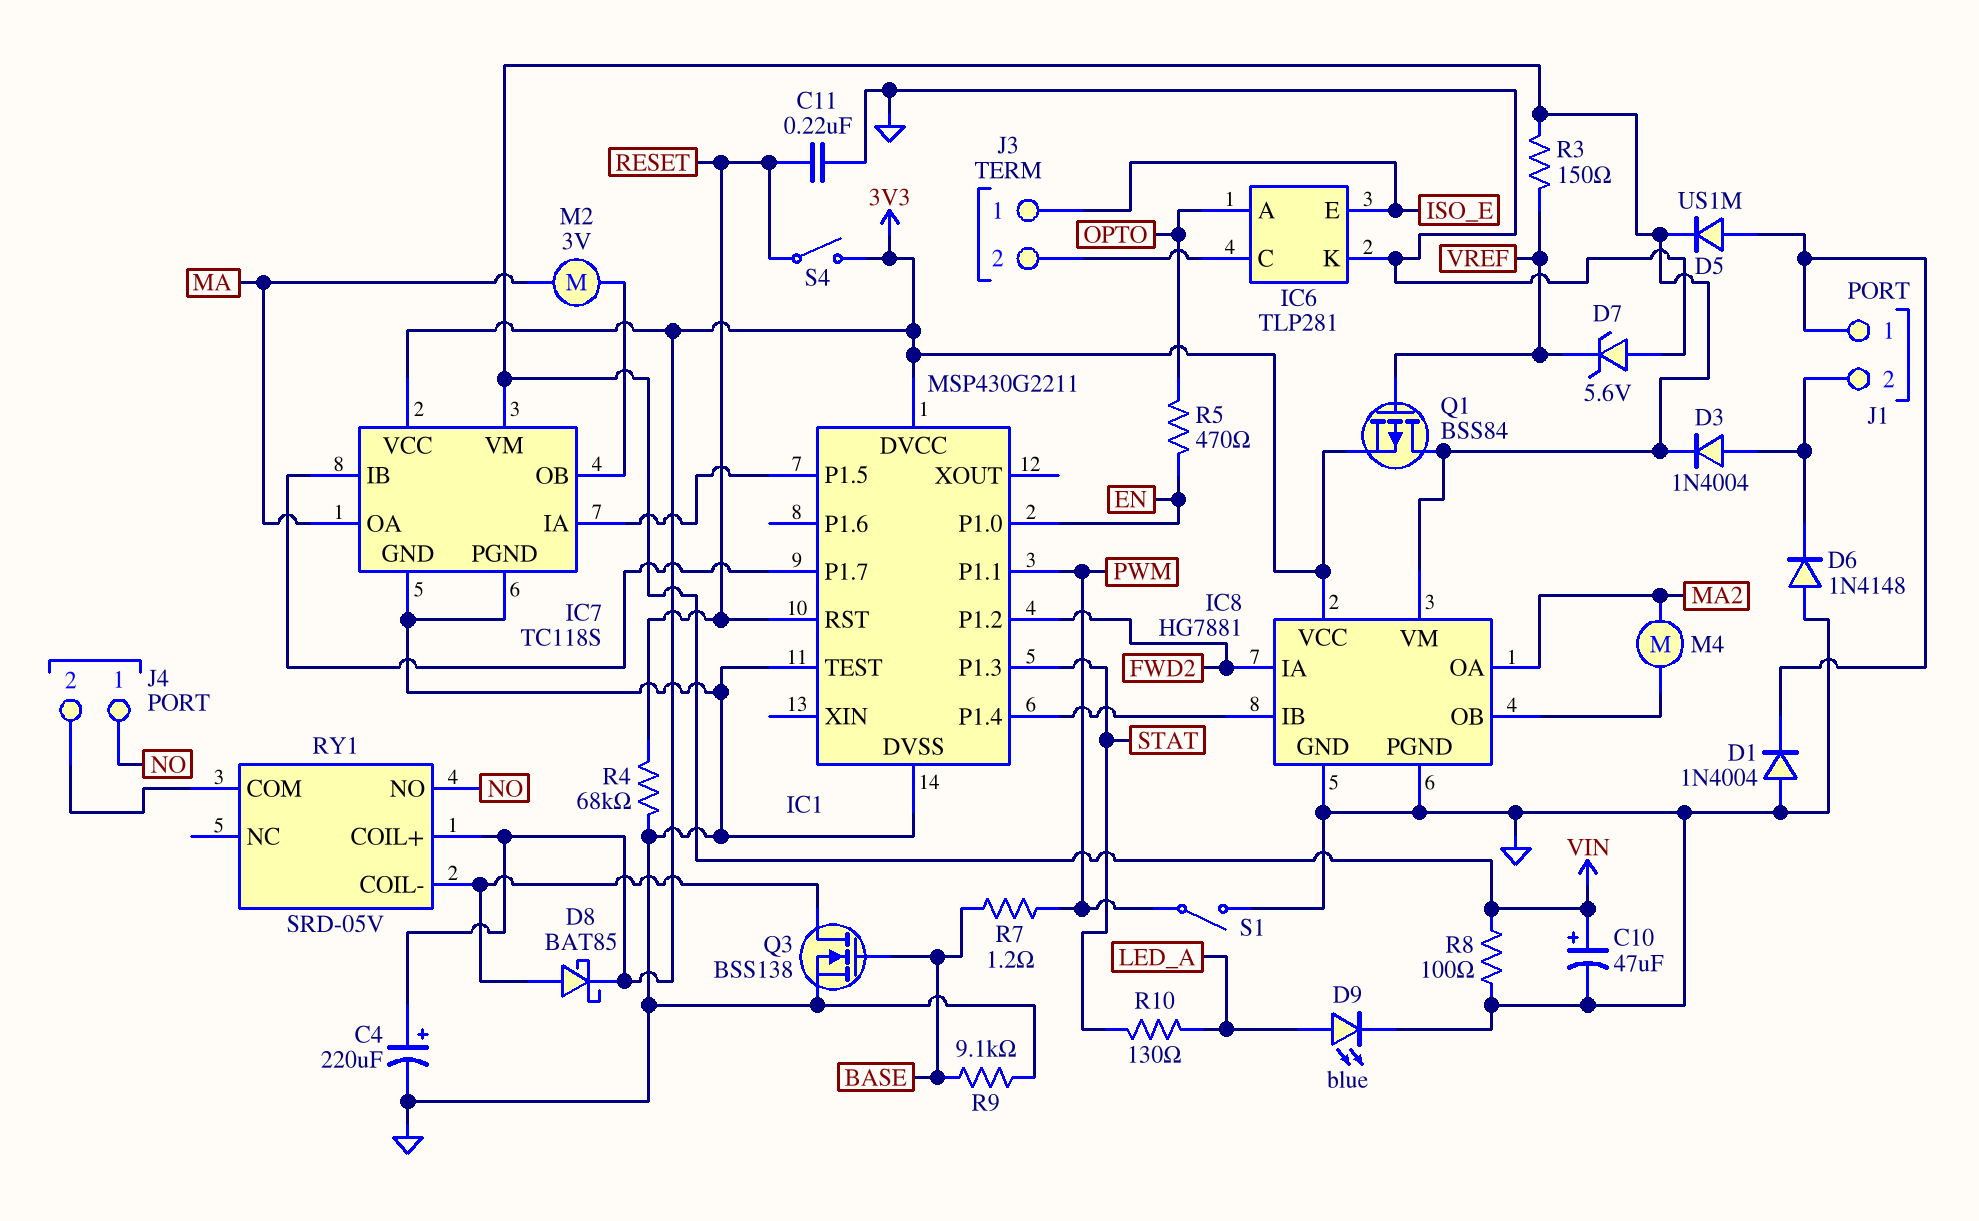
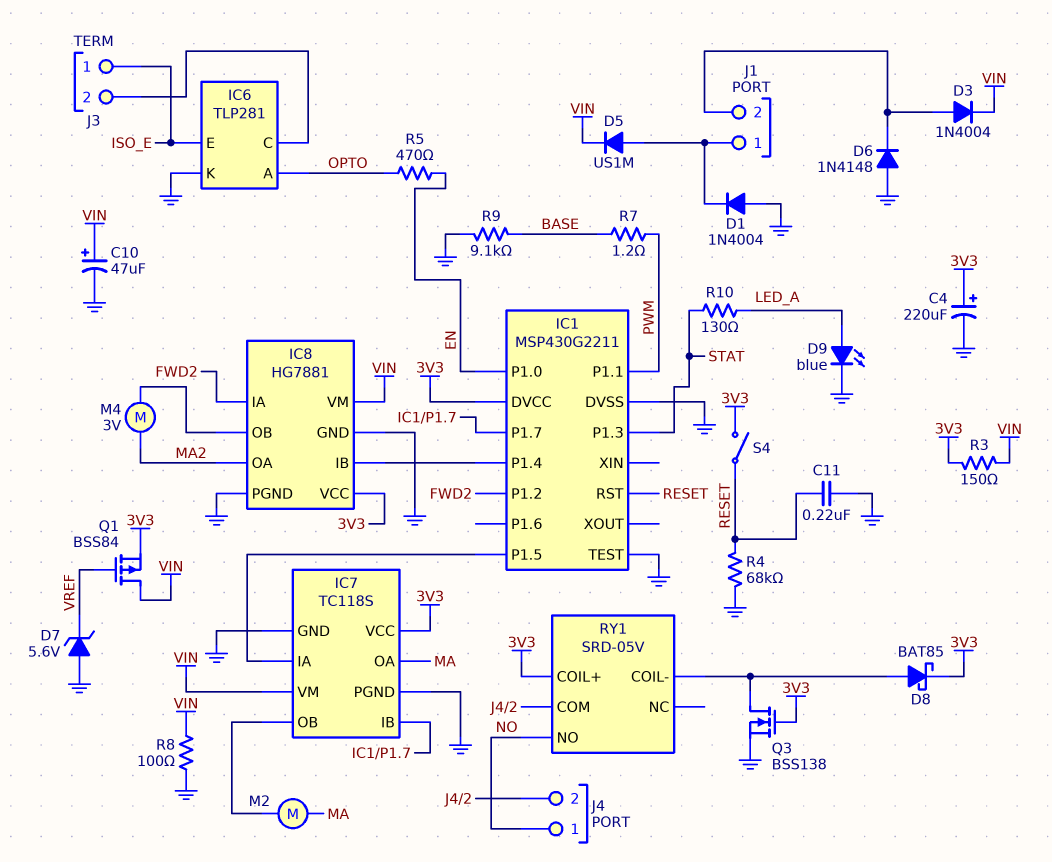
M2: motor 3V (IC7/OB, MA) -> motor (IC7/OB, MA)
M4: motor (IC8/OB, MA2) -> motor 3V (IC8/OB, MA2)
Q3: NMOS BSS138 (G BASE, D RY1/COIL-, S GND) -> NMOS BSS138 (G 3V3, D RY1/COIL-, S GND)
R3: 150 (VIN, VREF) -> 150 (3V3, VIN)
S1: switch (GND, PWM) -> none

